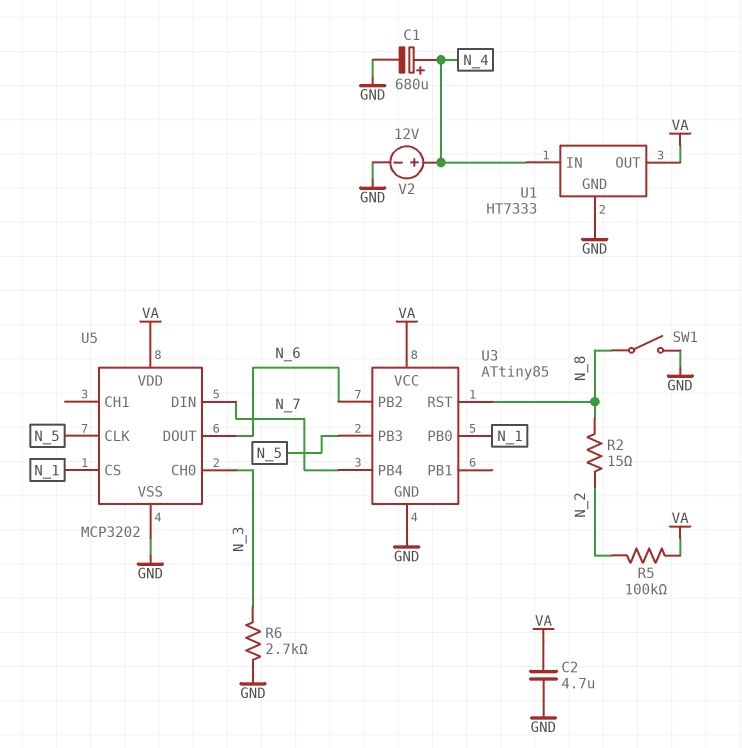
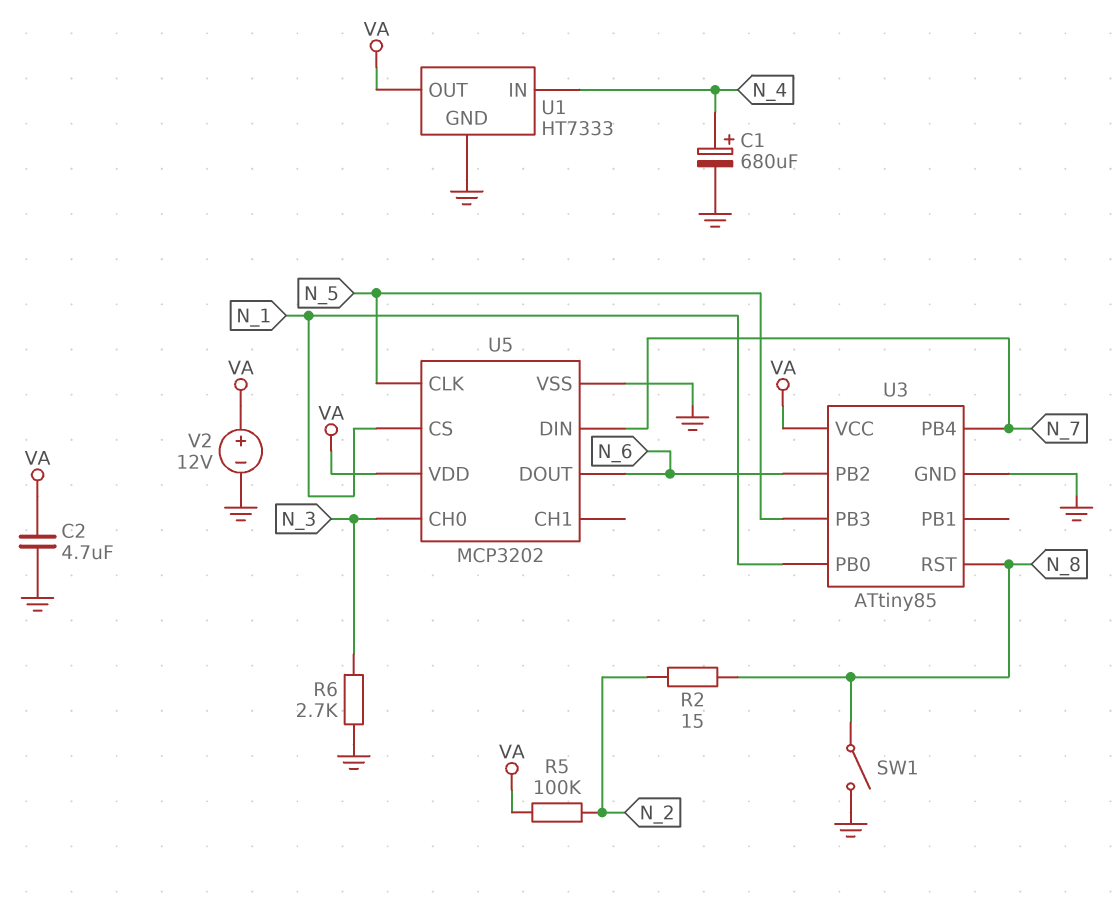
V2: 12V (plus N_4, minus GND) -> 12V (plus VA, minus GND)

